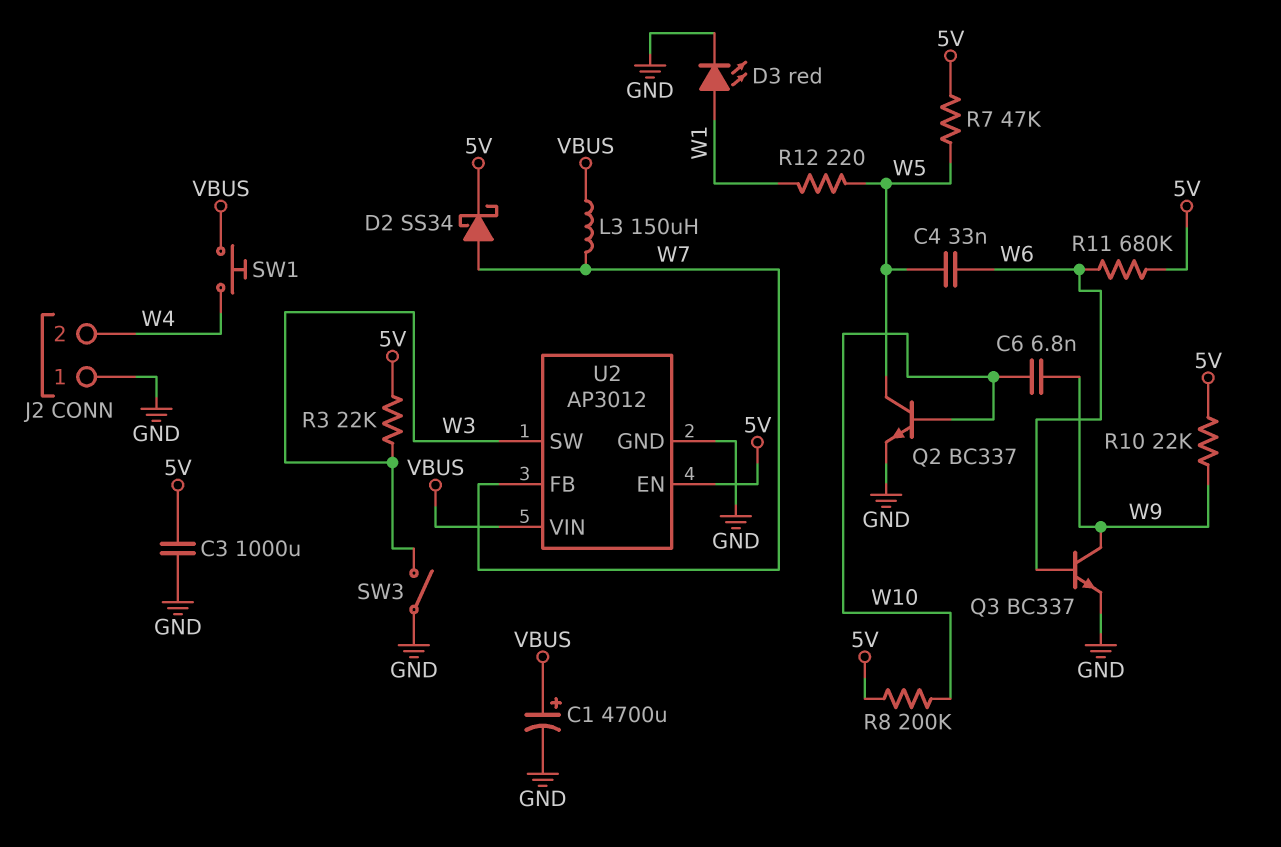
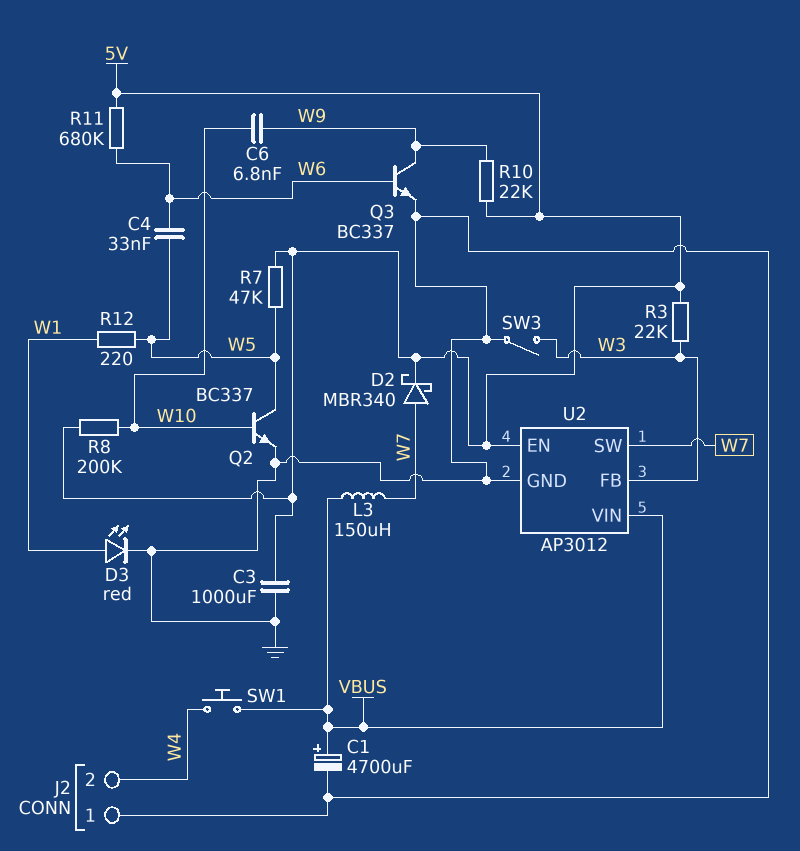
D2: schottky SS34 (A W7, K 5V) -> schottky MBR340 (A W7, K 5V)
U2 pin FB: W7 -> W3
U2 pin SW: W3 -> W7

